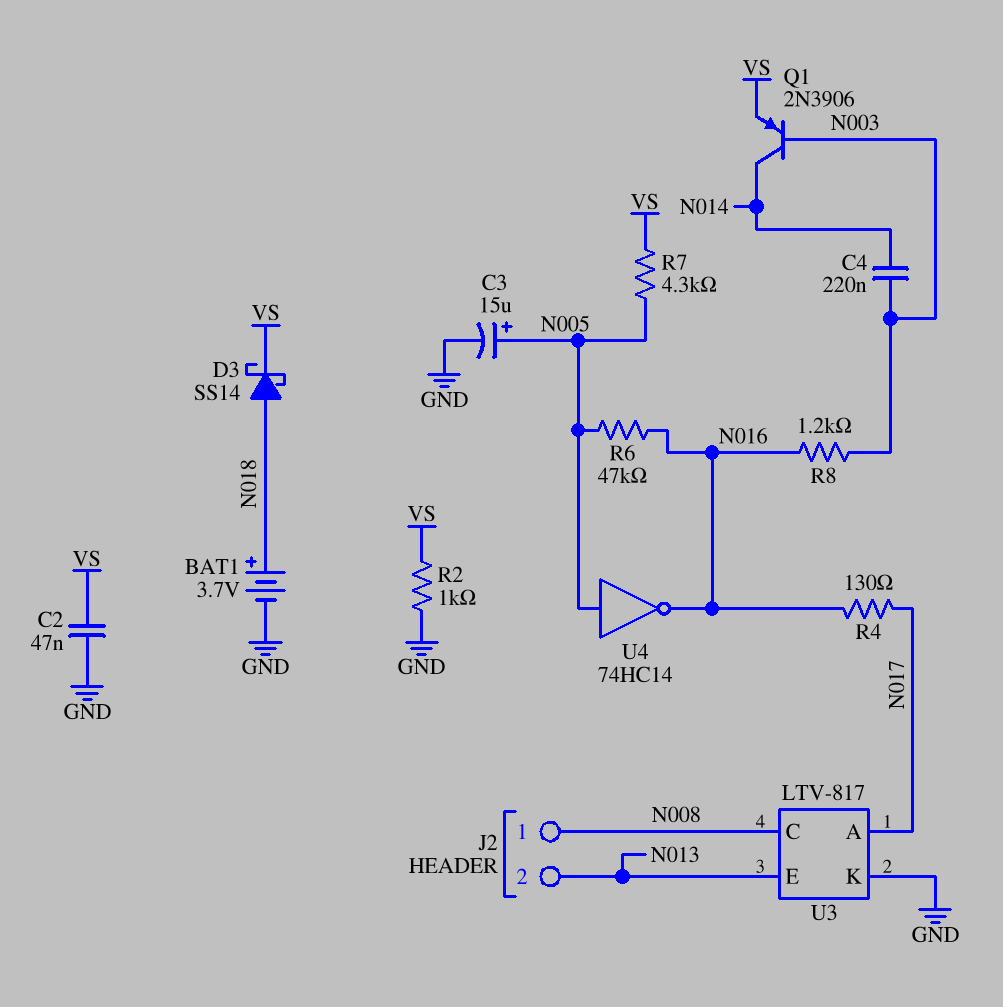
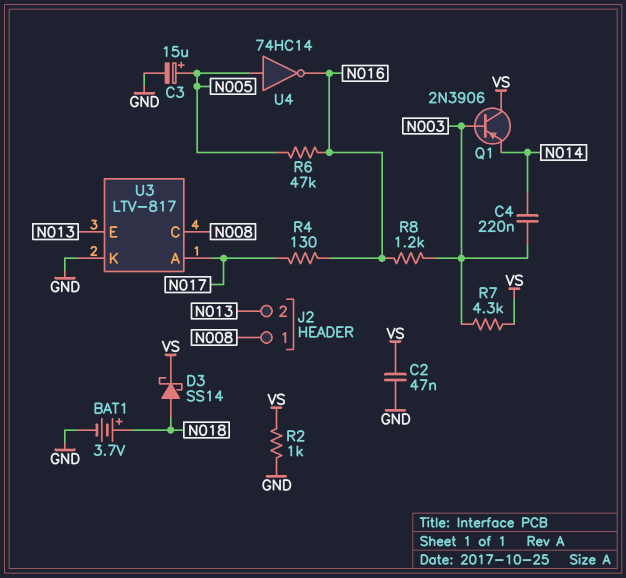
Q1: PNP 2N3906 (B N003, C N014, E VS) -> PNP 2N3906 (B N003, C VS, E N014)
R7: 4.3k (N005, VS) -> 4.3k (N003, VS)

